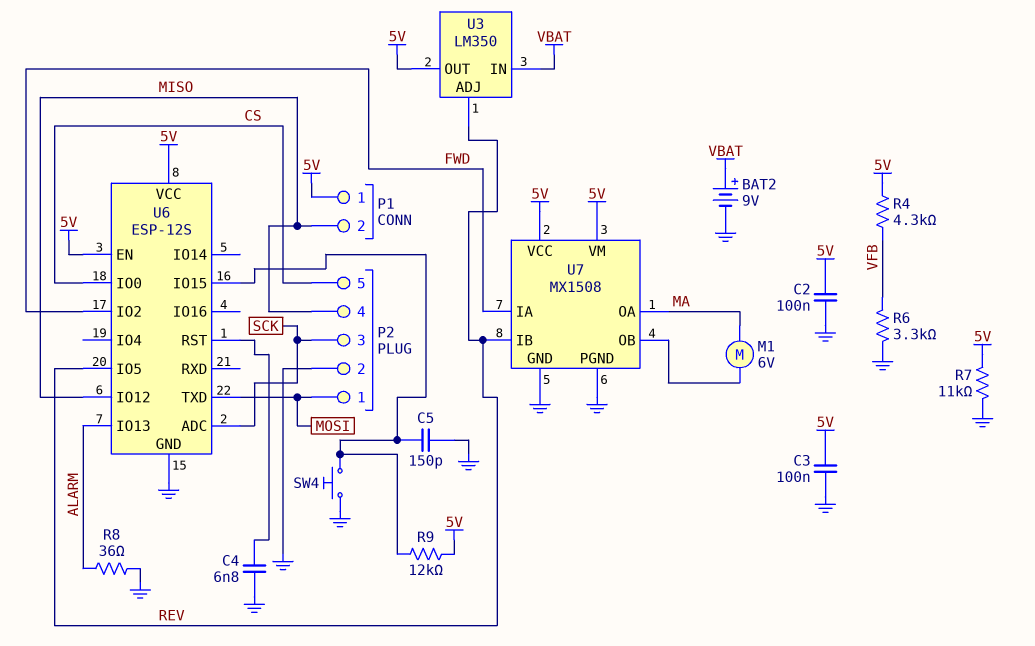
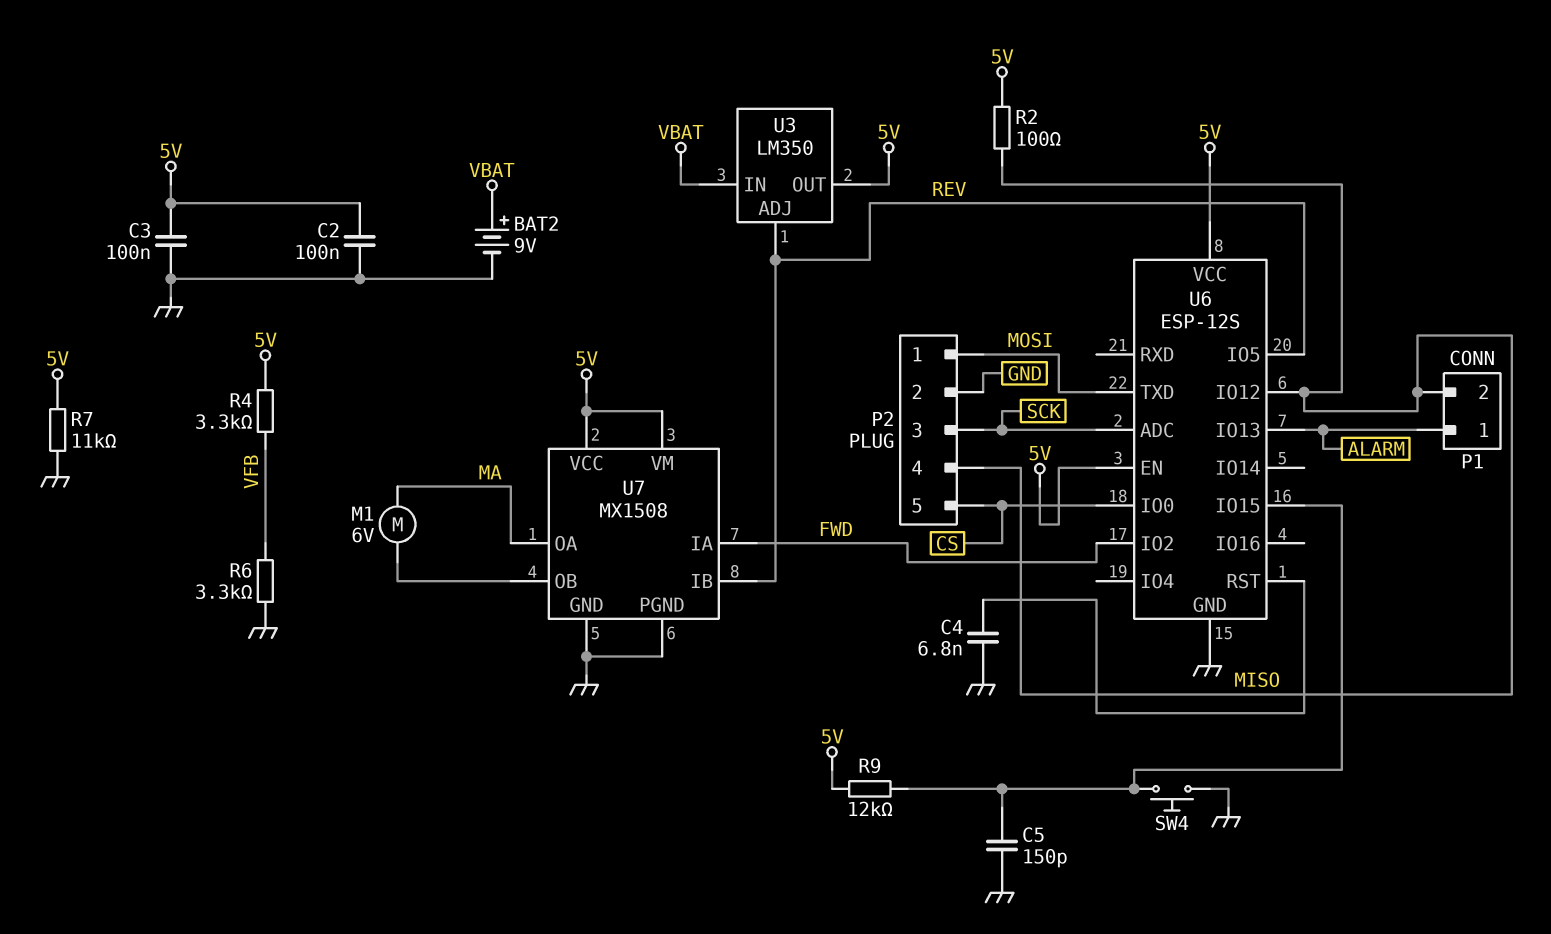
P1 pin 1: 5V -> ALARM
R2: none -> 100 (5V, MISO)
R4: 4.3k (5V, VFB) -> 3.3k (5V, VFB)
R8: 36 (ALARM, GND) -> none

